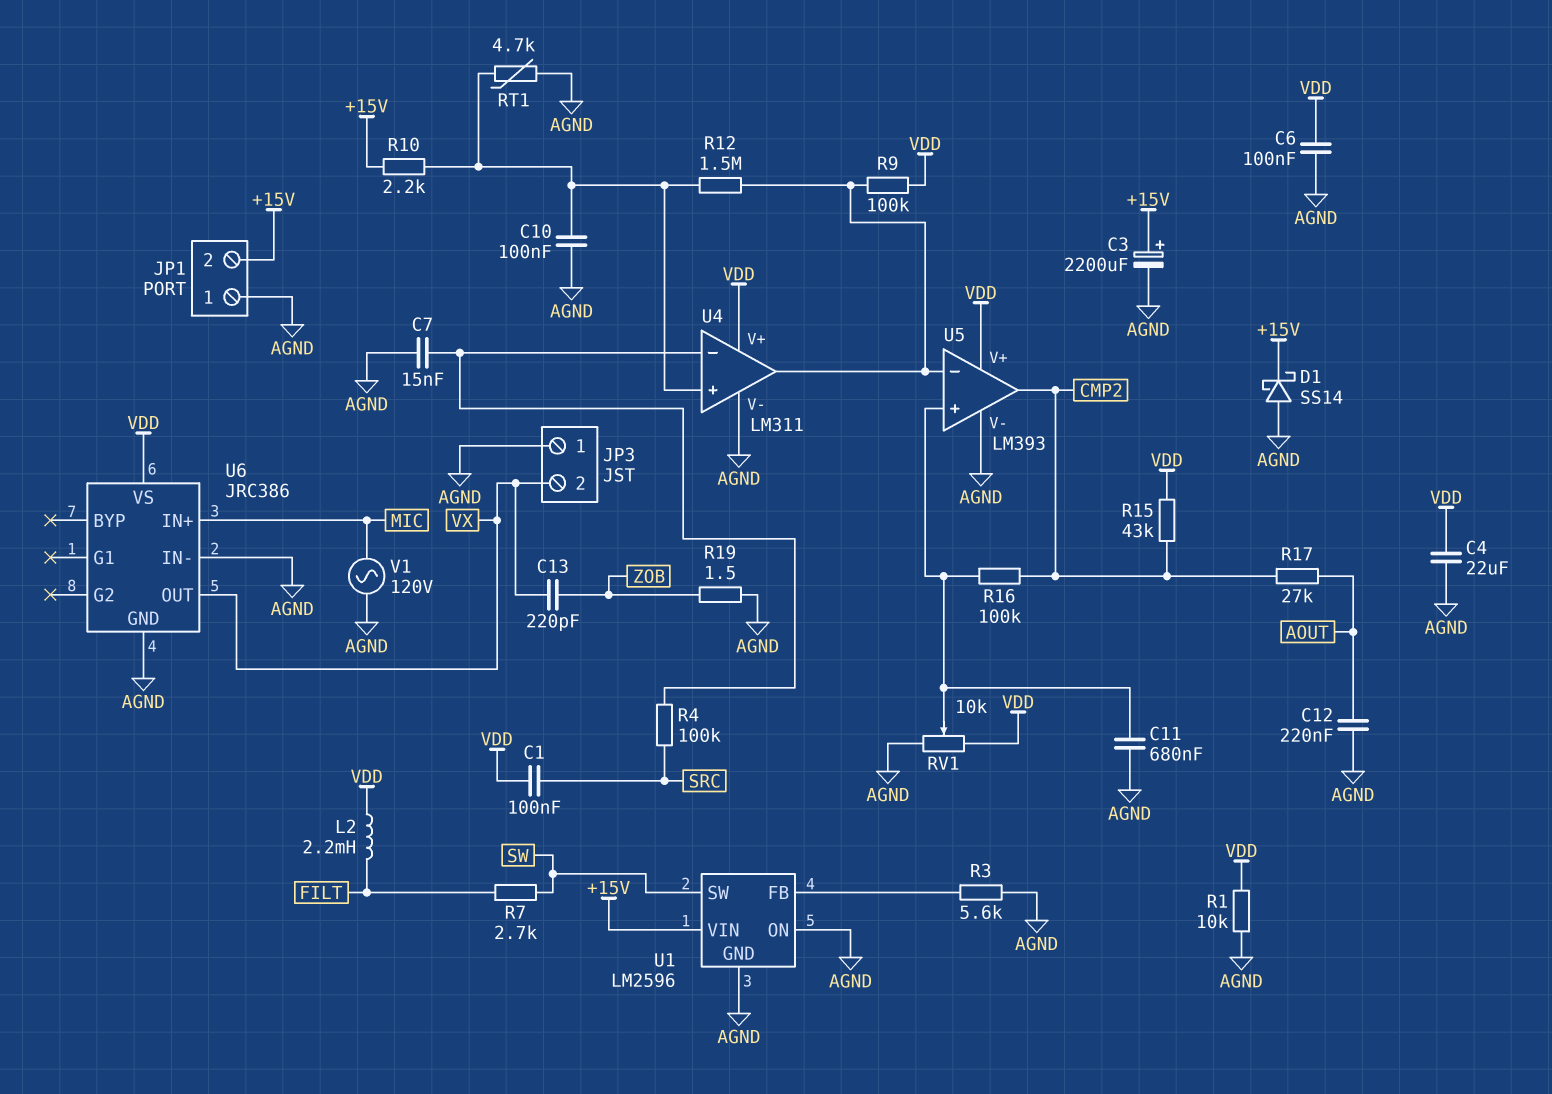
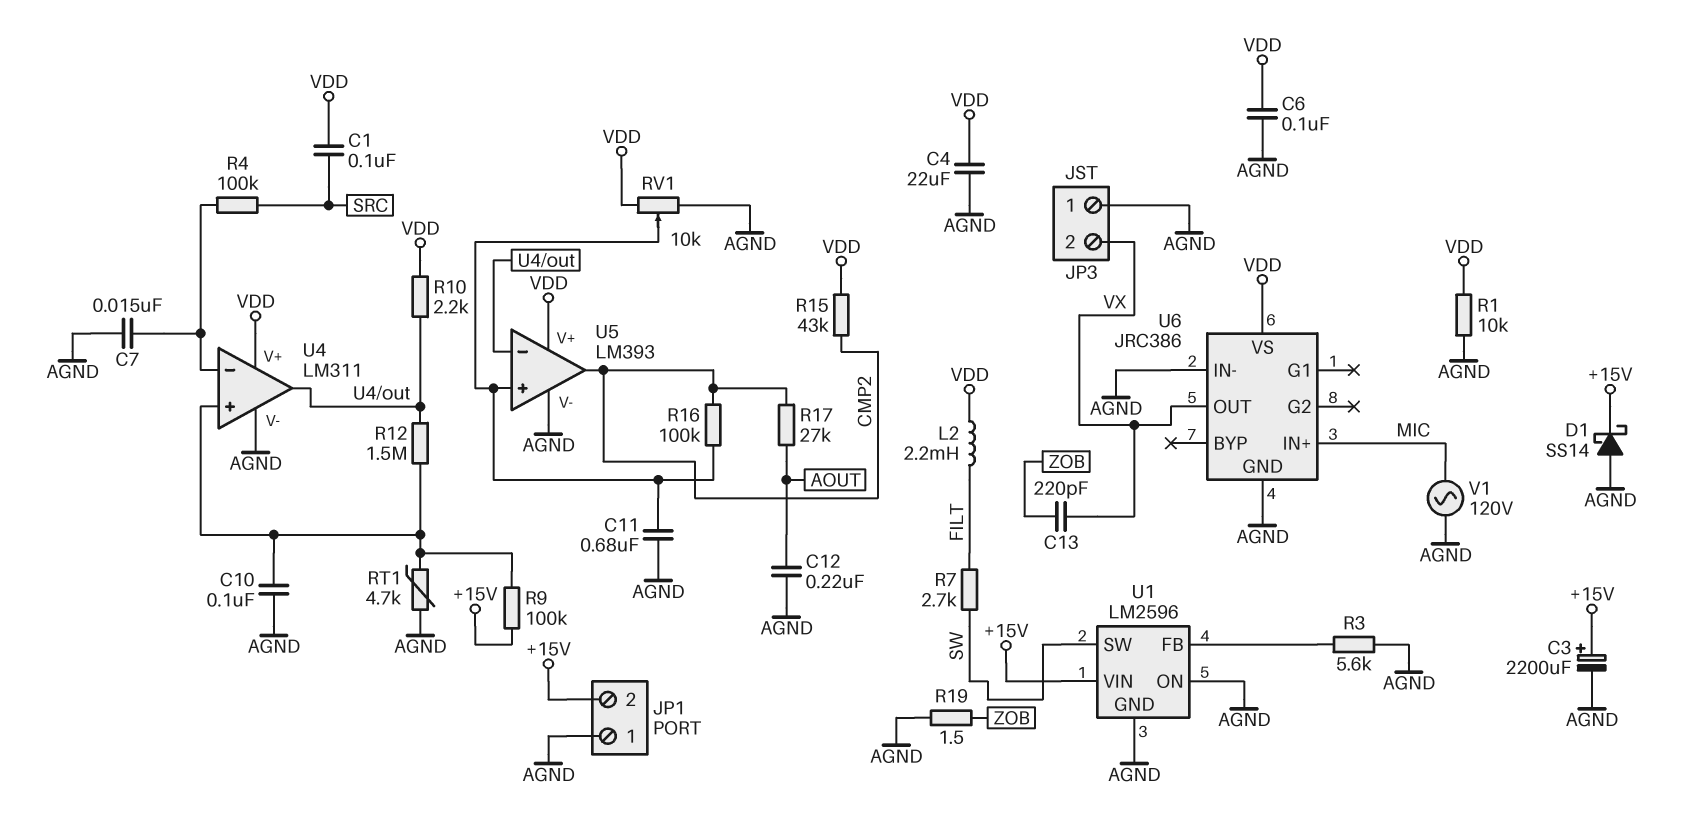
R9: 100k (U4/out, VDD) -> 100k (+15V, U4/in+)
R10: 2.2k (+15V, U4/in+) -> 2.2k (U4/out, VDD)

